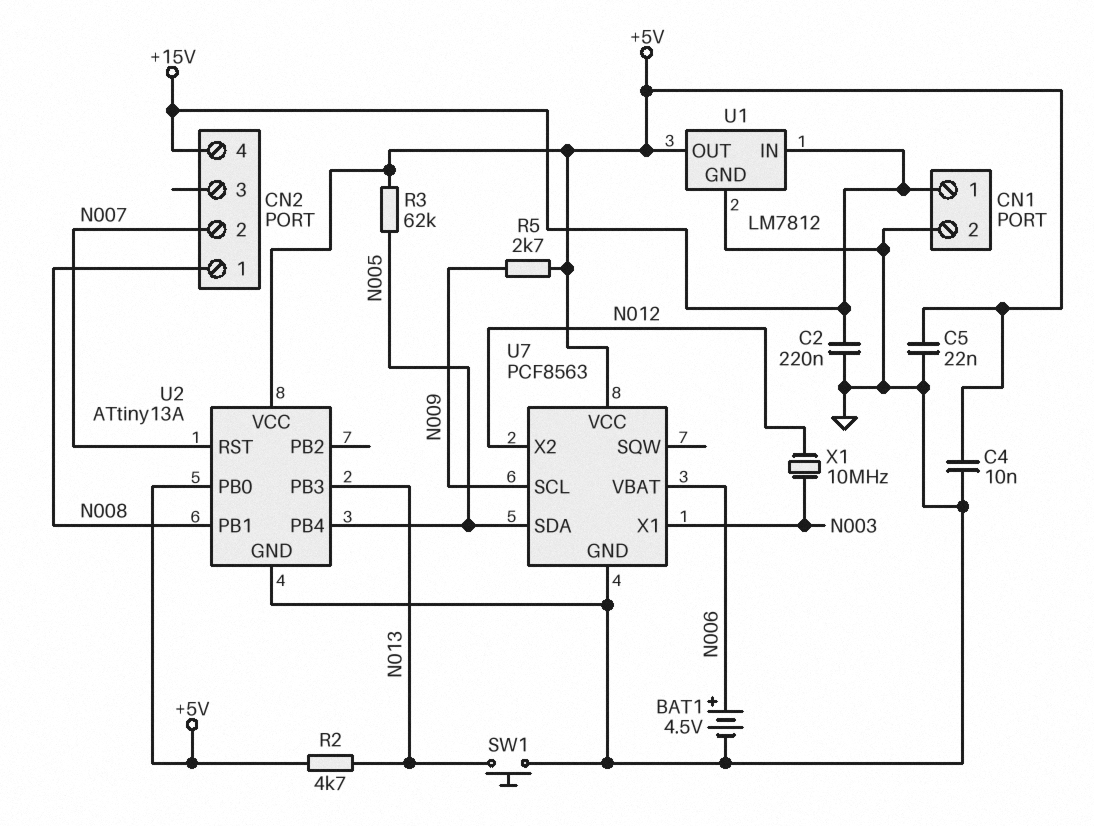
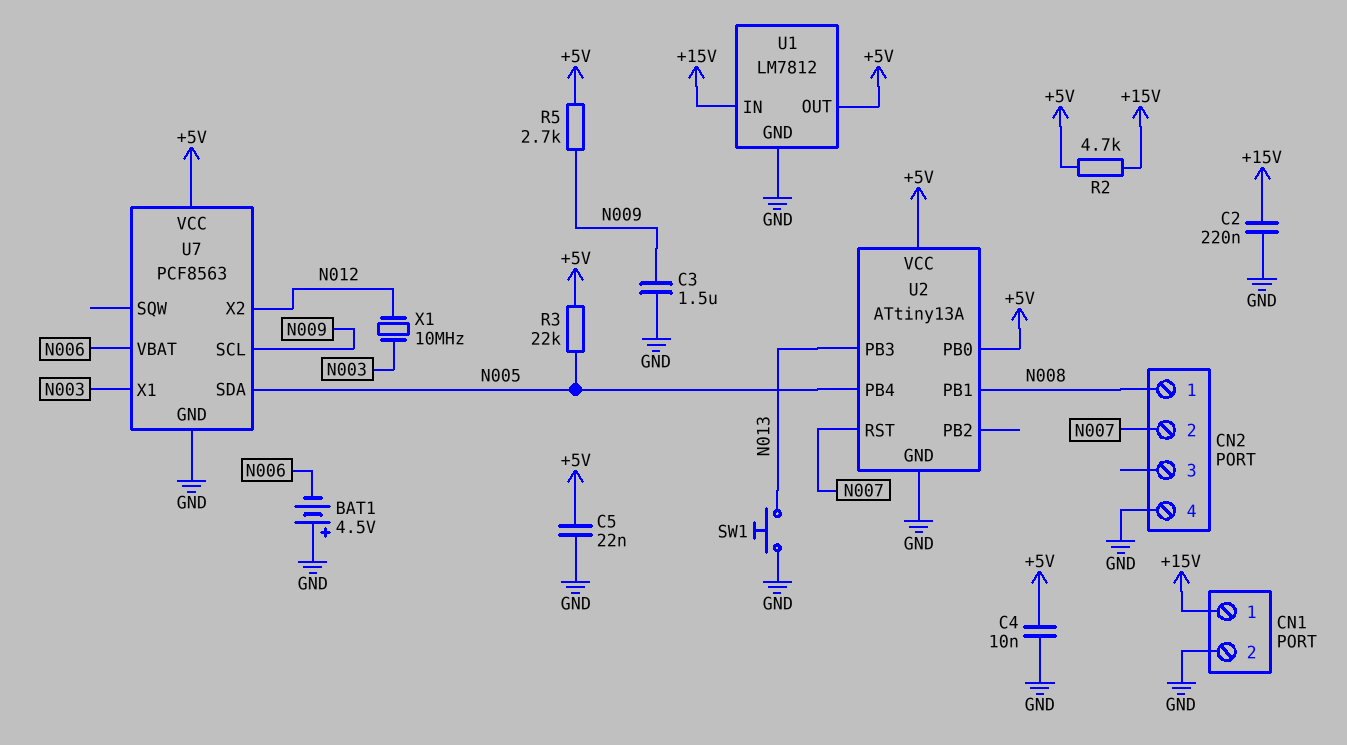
BAT1: 4.5V (plus N006, minus GND) -> 4.5V (plus GND, minus N006)
C3: none -> 1.5uF (GND, N009)
CN2 pin 4: +15V -> GND
R2: 4.7k (+5V, N013) -> 4.7k (+5V, +15V)
R3: 62k (+5V, N005) -> 22k (+5V, N005)

